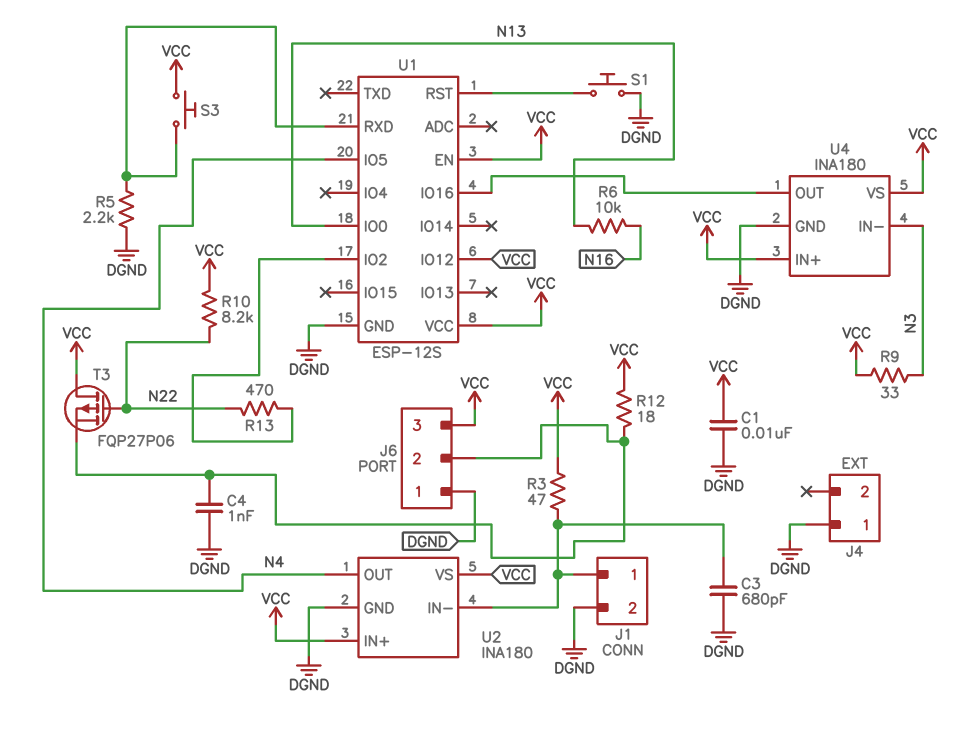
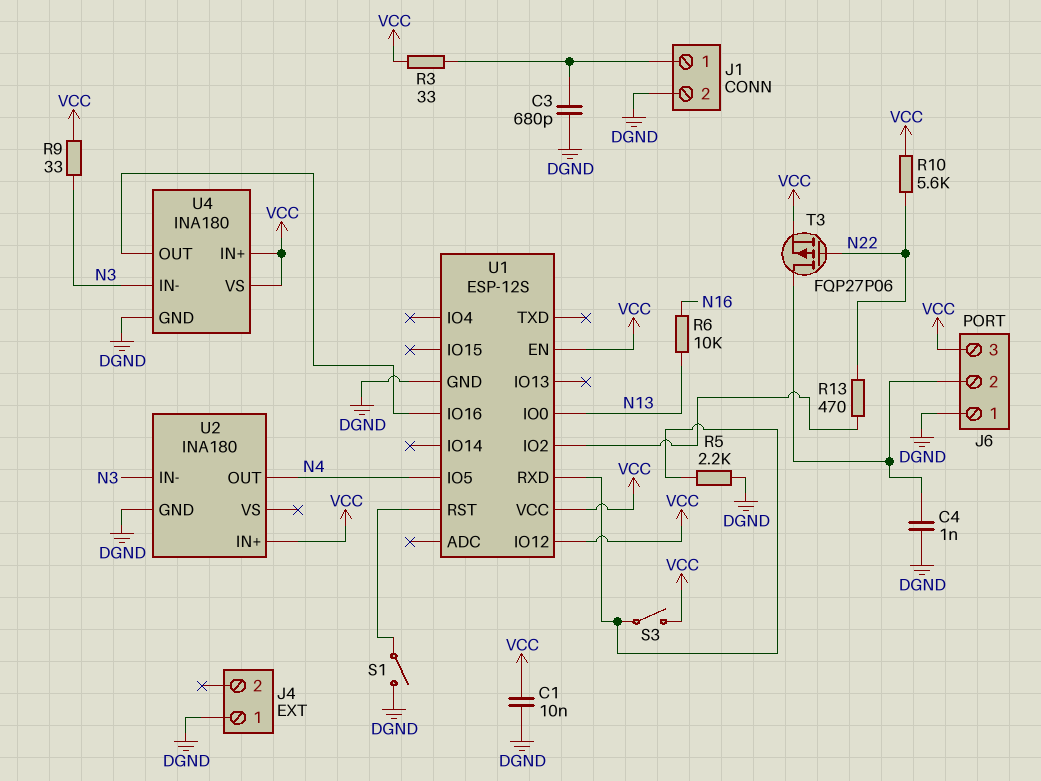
R3: 47 (J1/1, VCC) -> 33 (J1/1, VCC)
R10: 8.2k (N22, VCC) -> 5.6k (N22, VCC)
R12: 18 (J6/2, VCC) -> none
S1: button (DGND, U1/RST) -> switch (DGND, U1/RST)
S3: button (U1/RXD, VCC) -> switch (U1/RXD, VCC)
T3: PMOS FQP27P06 (G N22, D VCC, S J6/2) -> PMOS FQP27P06 (G N22, D J6/2, S VCC)
U2 pin IN-: J1/1 -> N3
U2 pin VS: VCC -> none

